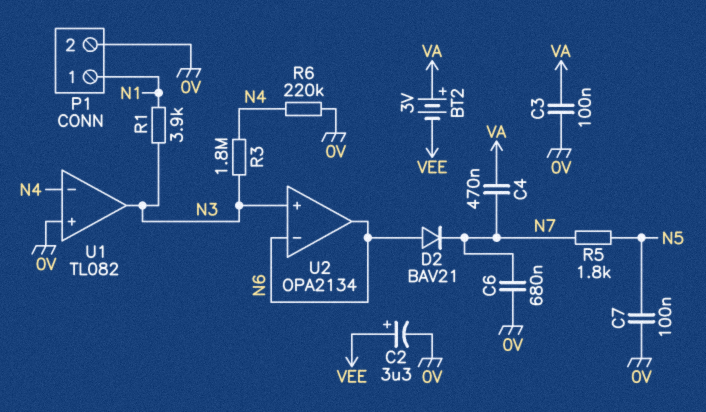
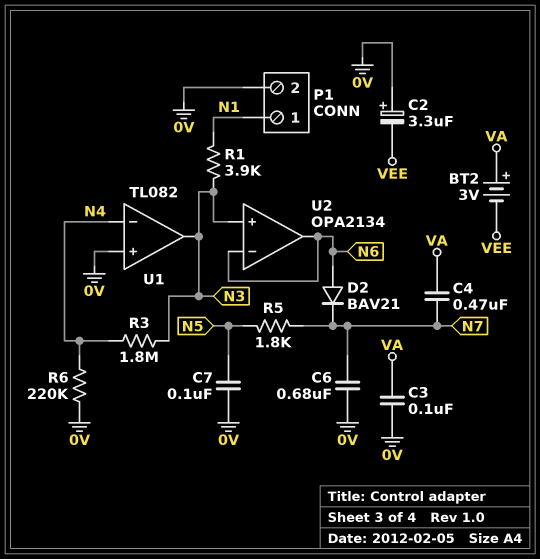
C2: 3.3uF (plus VEE, minus 0V) -> 3.3uF (plus 0V, minus VEE)

